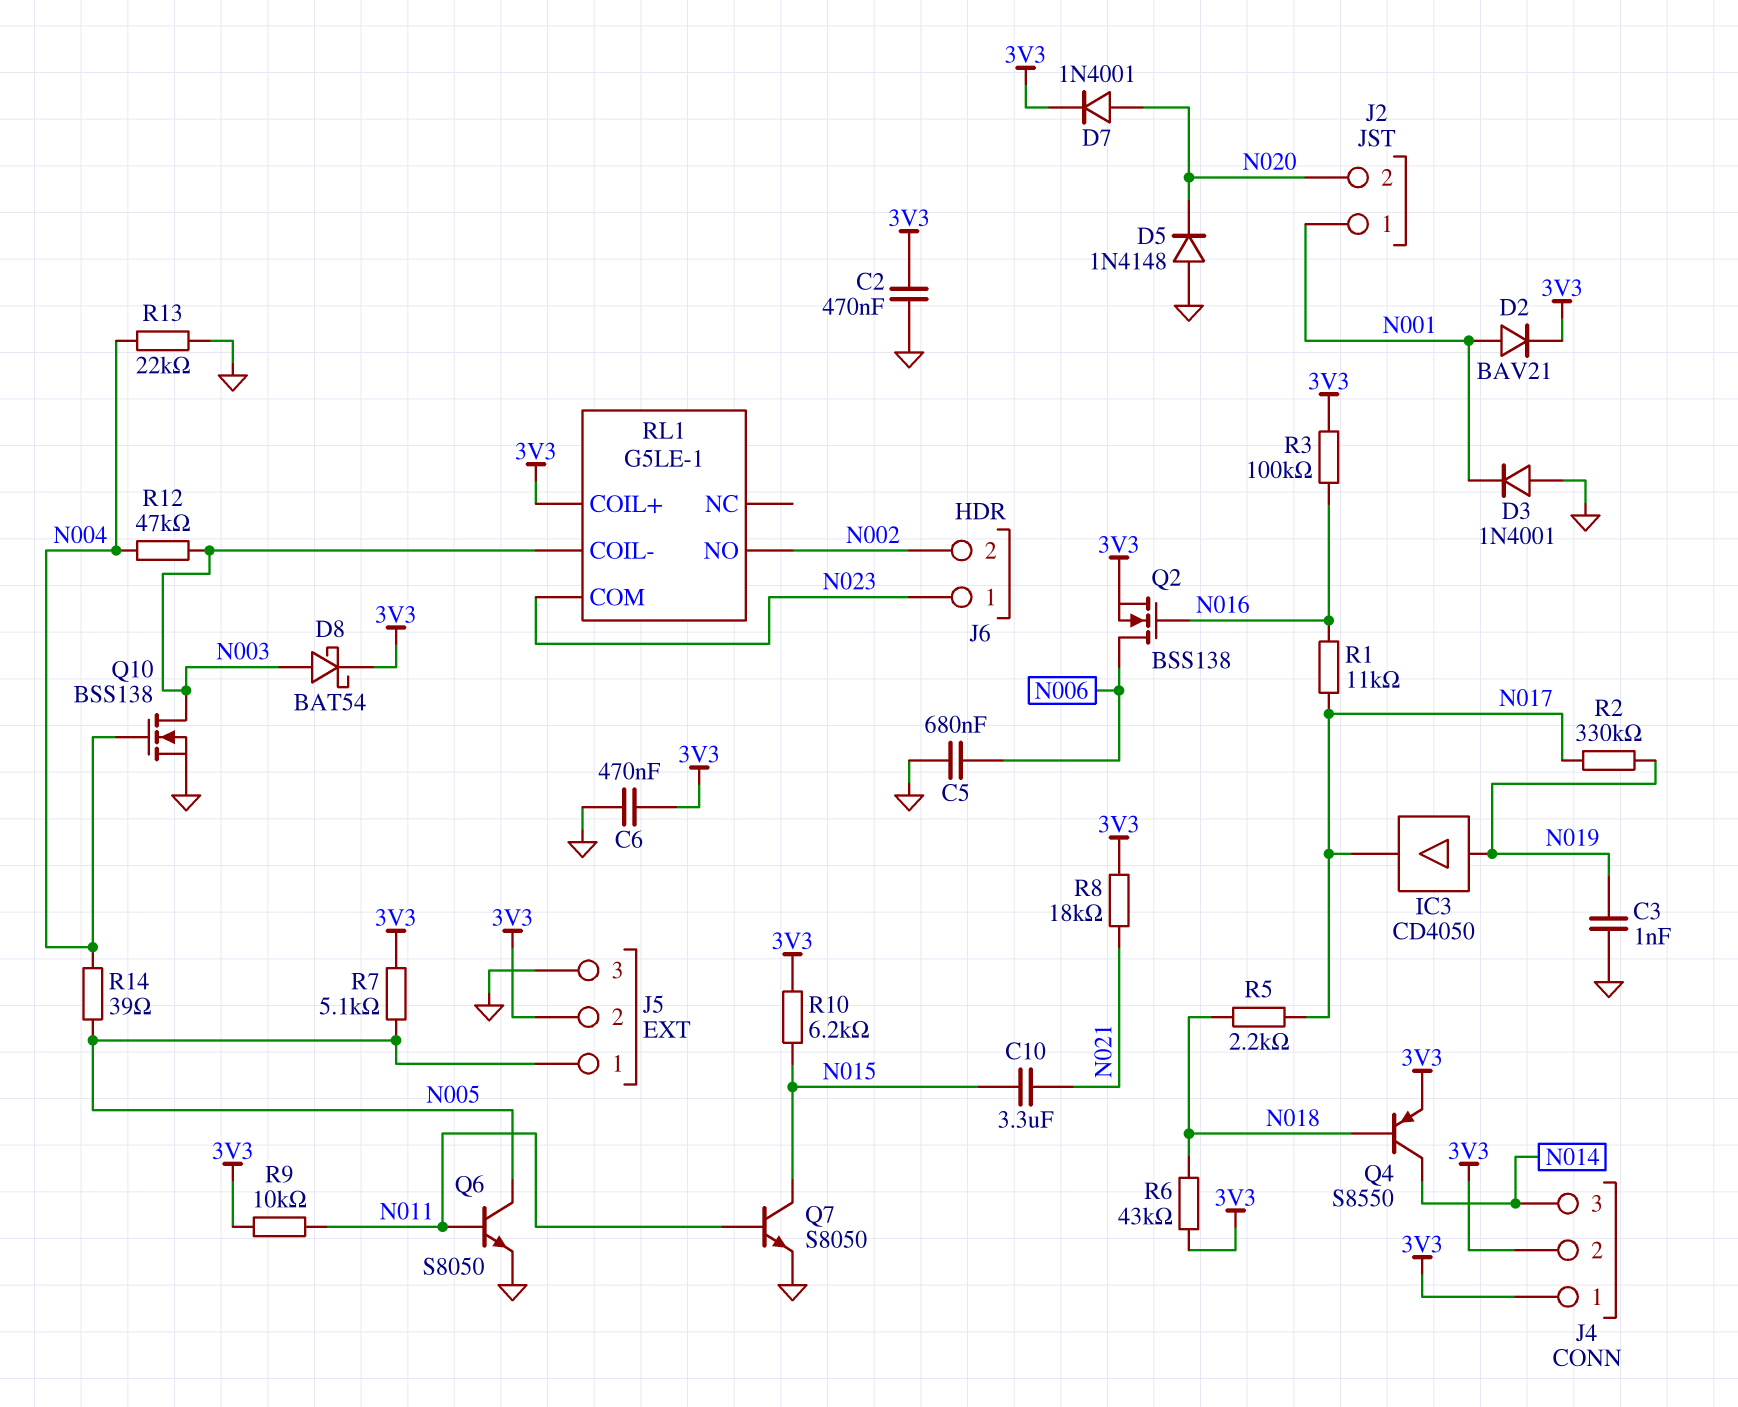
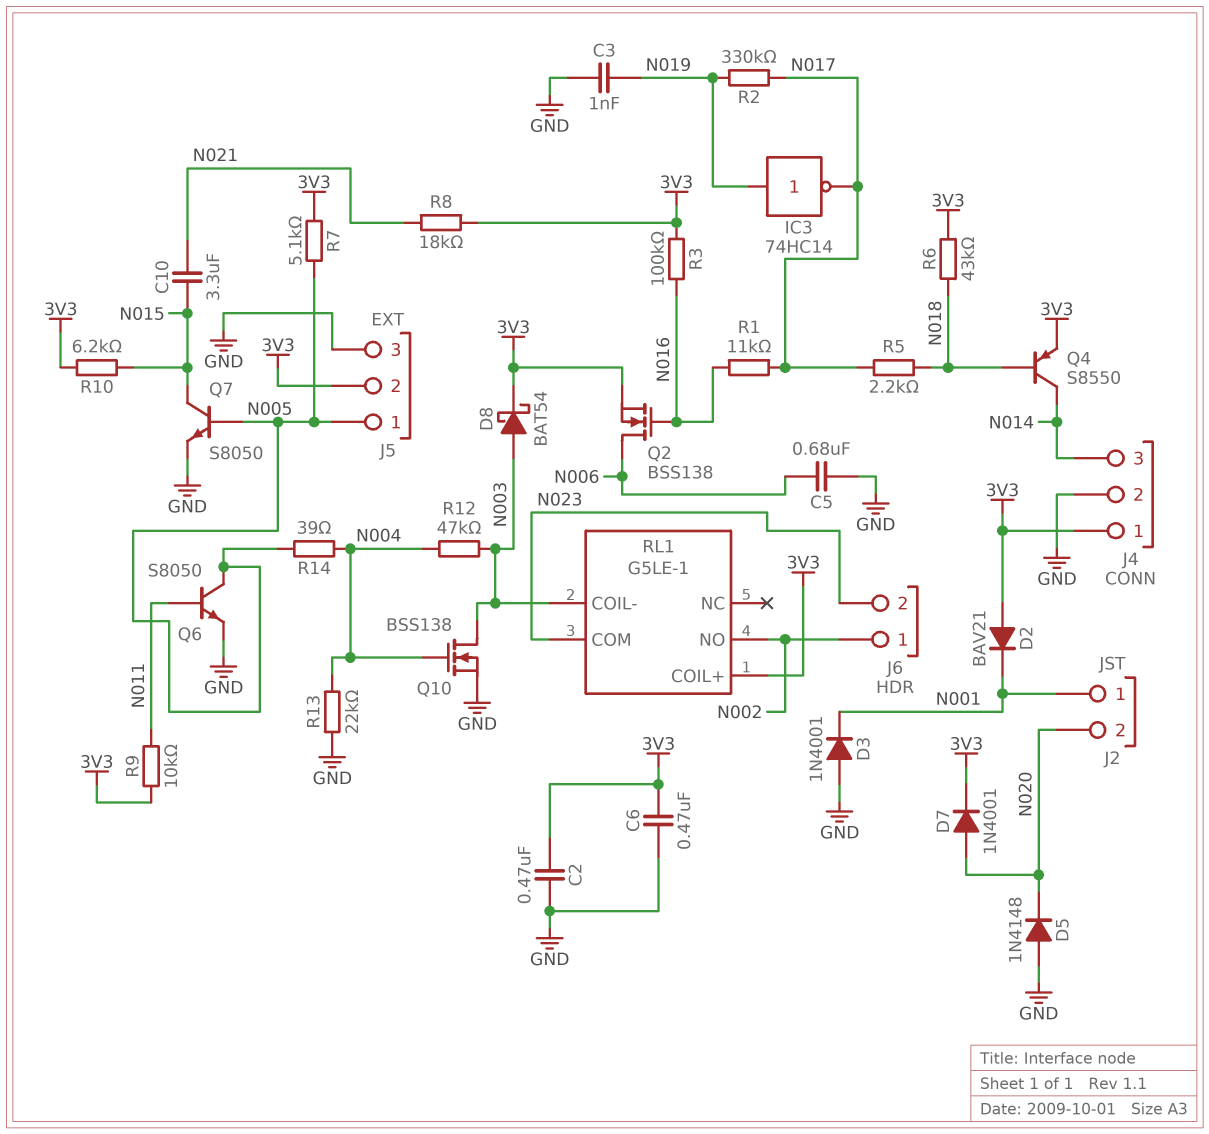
D2: diode BAV21 (A N001, K 3V3) -> diode BAV21 (A 3V3, K N001)
IC3: buffer CD4050 (in N019, out N017) -> NOT 74HC14 (in N019, out N017)
J4 pin 2: 3V3 -> GND
J6 pin 1: N023 -> N002
J6 pin 2: N002 -> N023
Q7: NPN S8050 (B N011, C N015, E GND) -> NPN S8050 (B N005, C N015, E GND)

